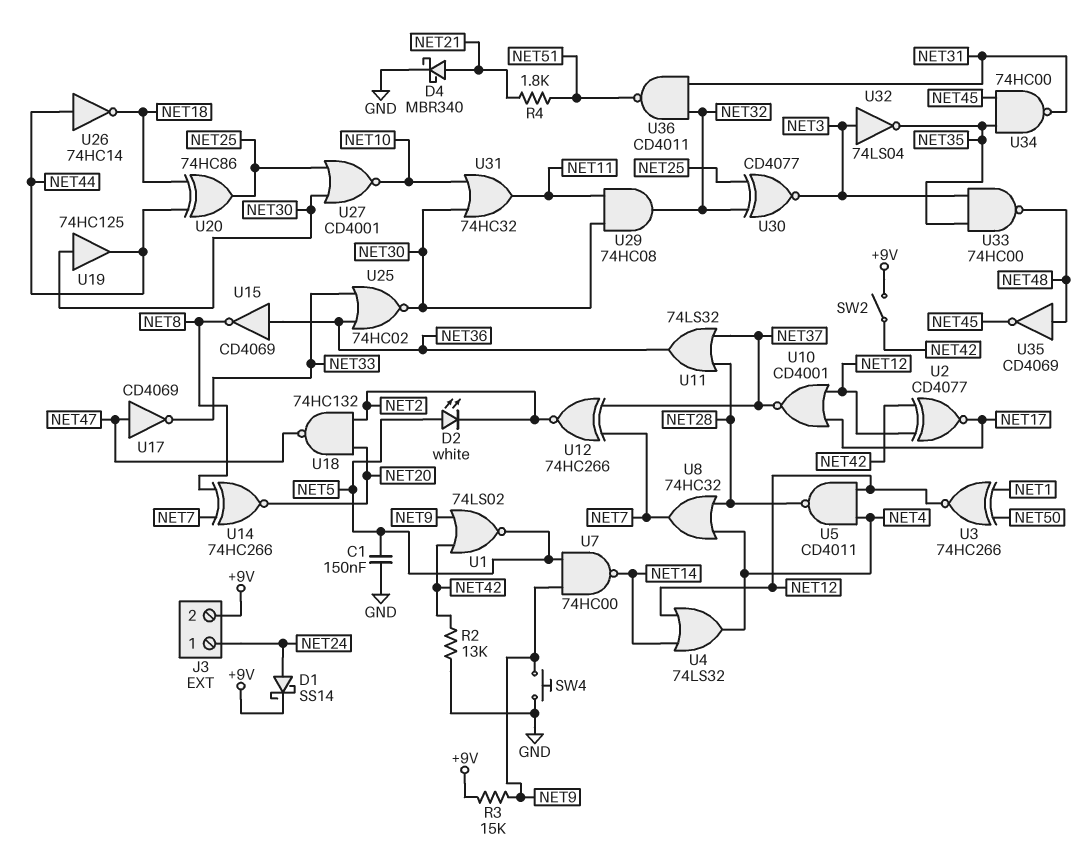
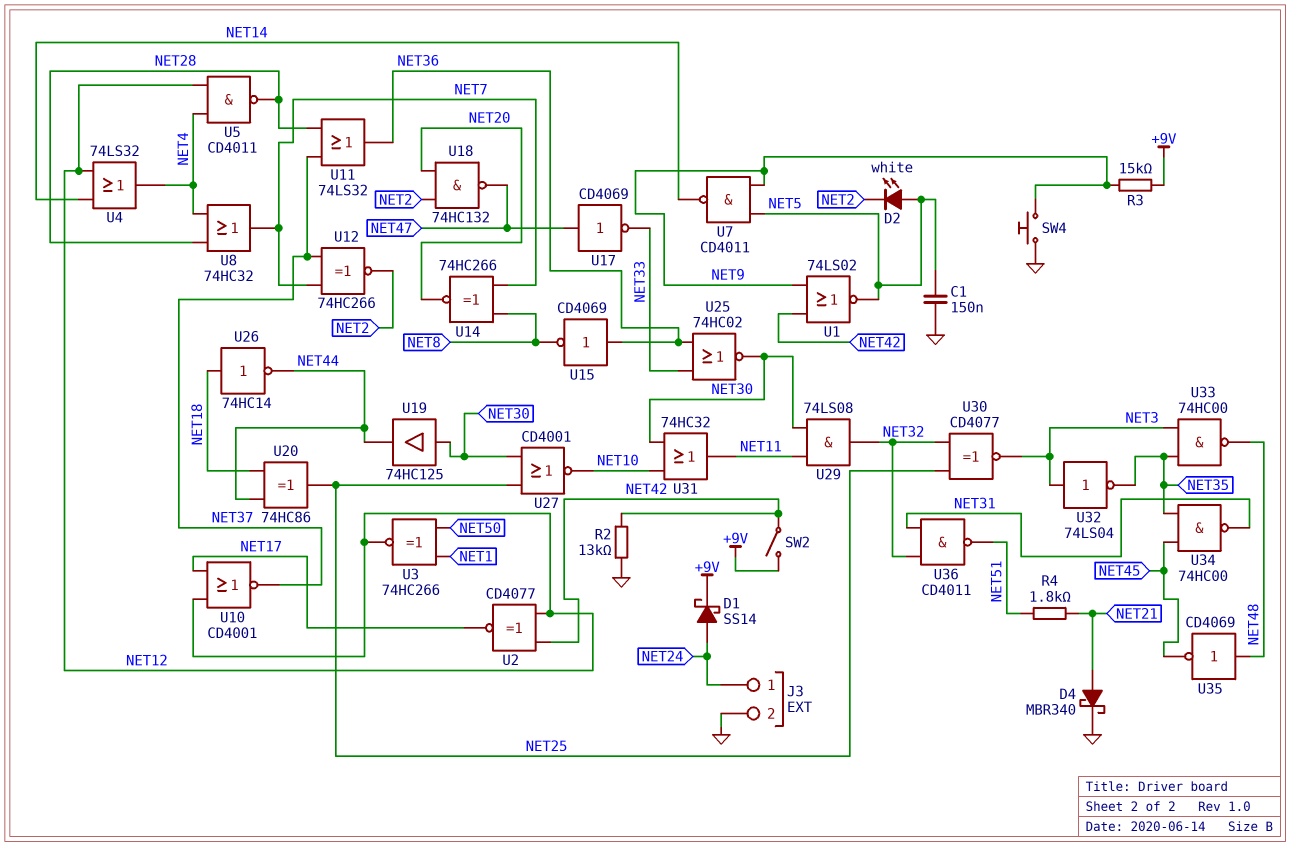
J3 pin 2: +9V -> GND
U7: NAND 74HC00 (in NET5, in NET9, out NET14) -> NAND CD4011 (in NET5, in NET9, out NET14)
U26: NOT 74HC14 (in NET44, out NET18) -> NOT 74HC14 (in NET18, out NET44)
U29: AND 74HC08 (in NET11, in NET30, out NET32) -> AND 74LS08 (in NET11, in NET30, out NET32)

